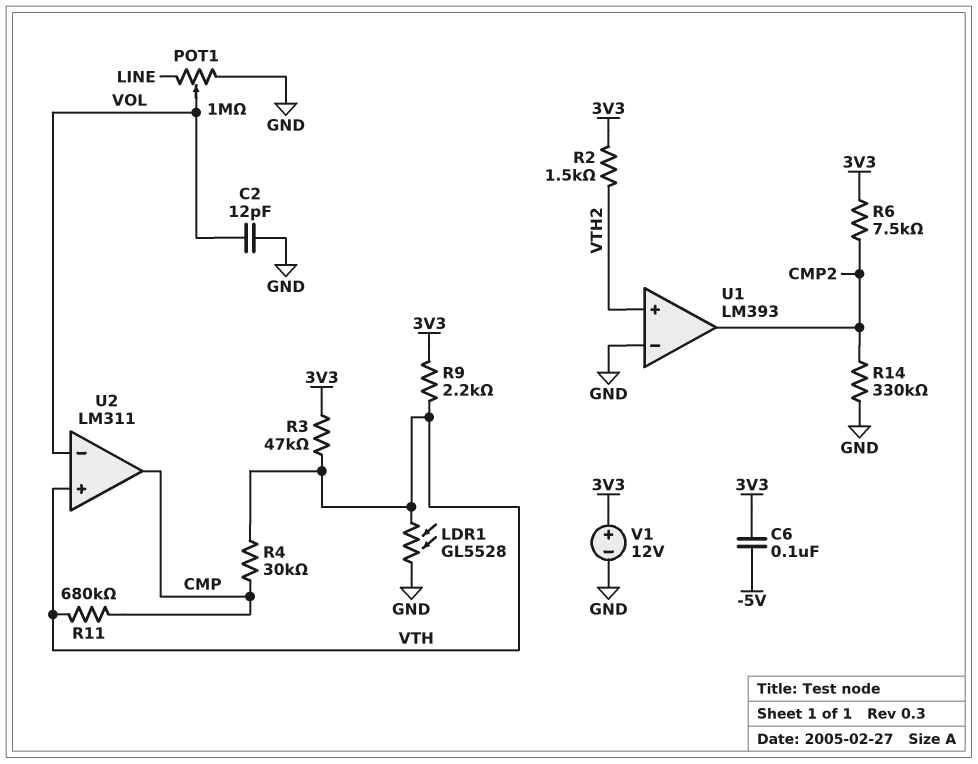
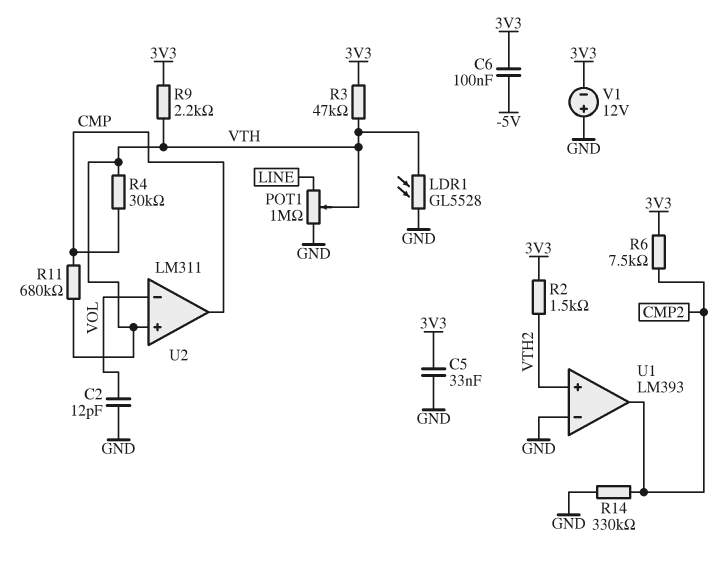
C5: none -> 33nF (3V3, GND)
POT1: 1M (GND, LINE, wiper VOL) -> 1M (GND, LINE, wiper VTH)
V1: 12V (plus 3V3, minus GND) -> 12V (plus GND, minus 3V3)

